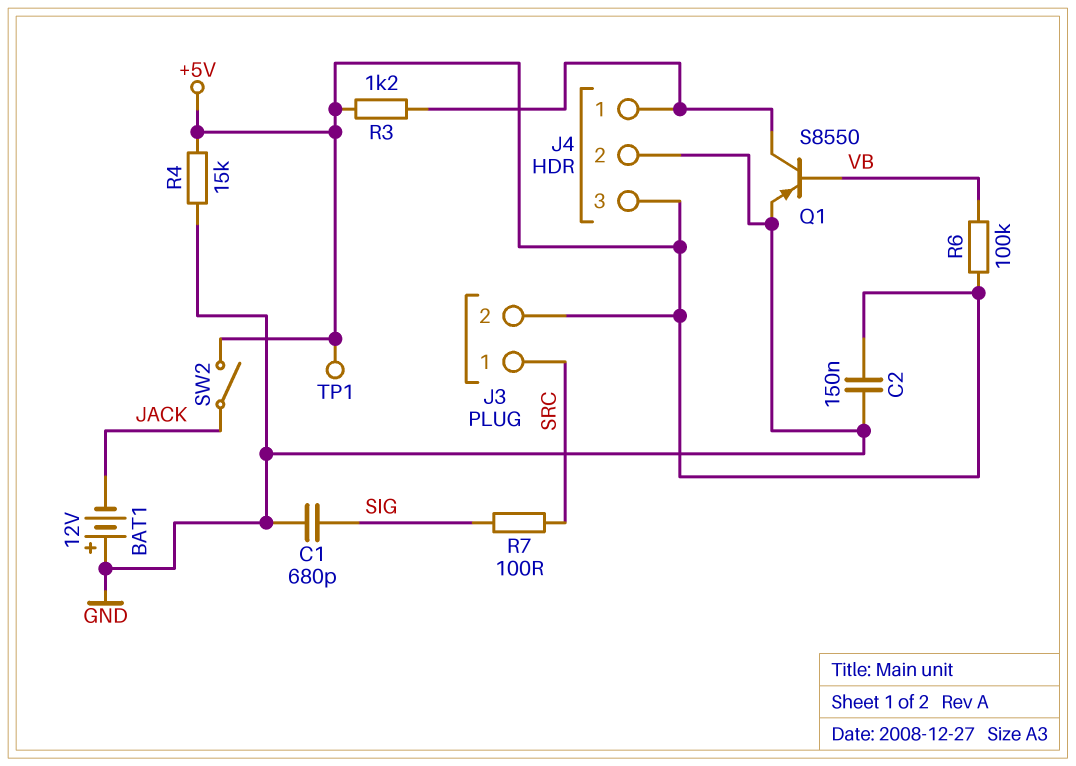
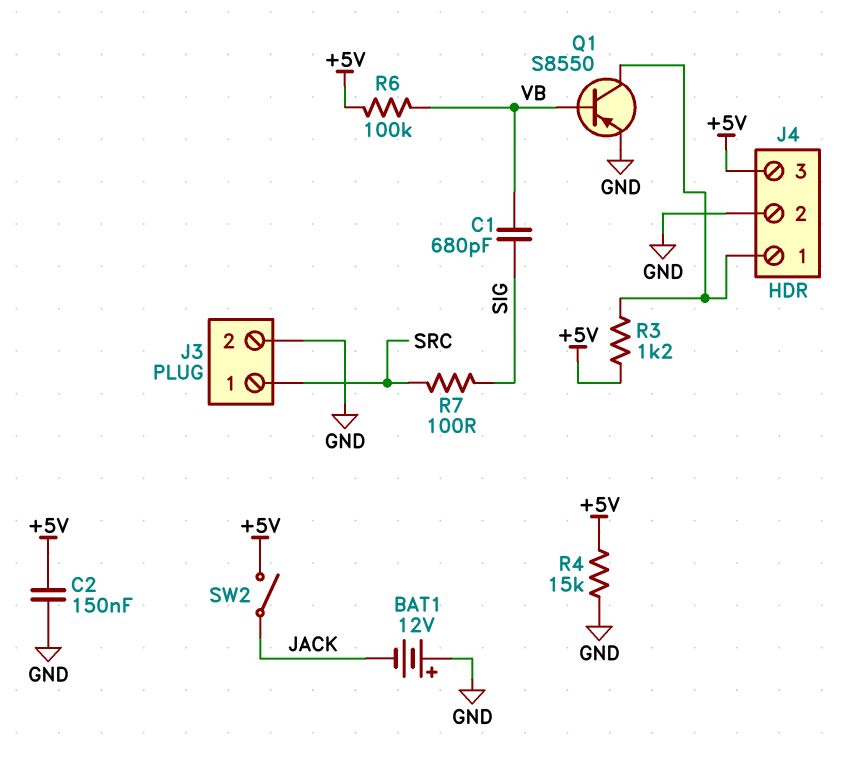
C1: 680pF (GND, SIG) -> 680pF (SIG, VB)
J3 pin 2: +5V -> GND
TP1: test point (+5V) -> none

